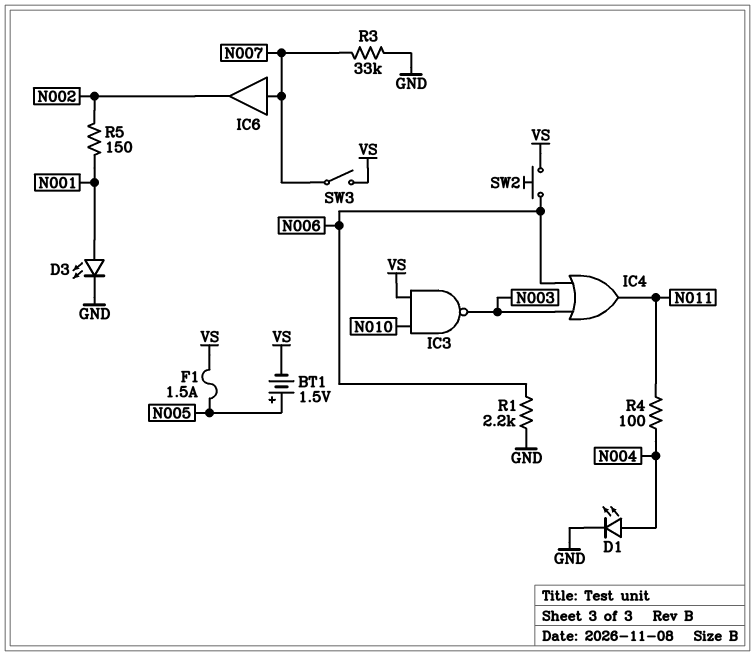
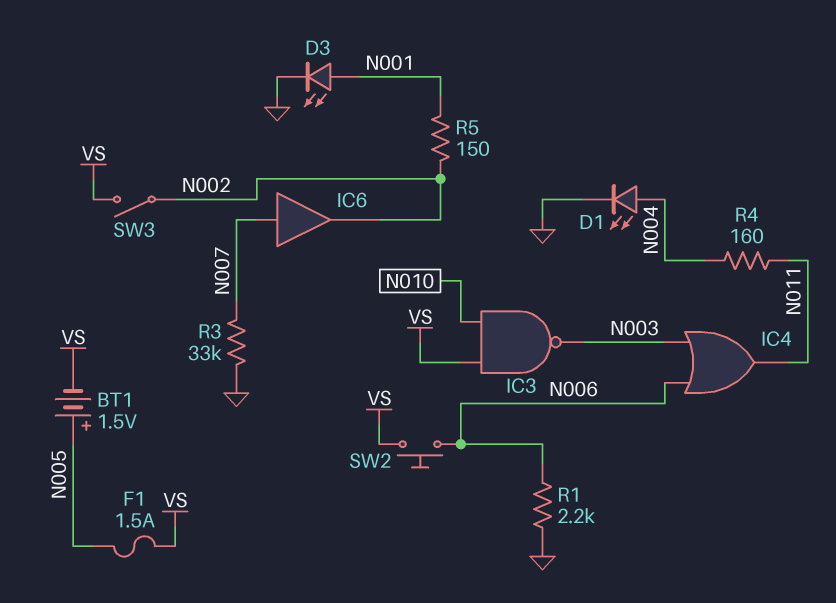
R4: 100 (N004, N011) -> 160 (N004, N011)
SW3: switch (N007, VS) -> switch (N002, VS)

